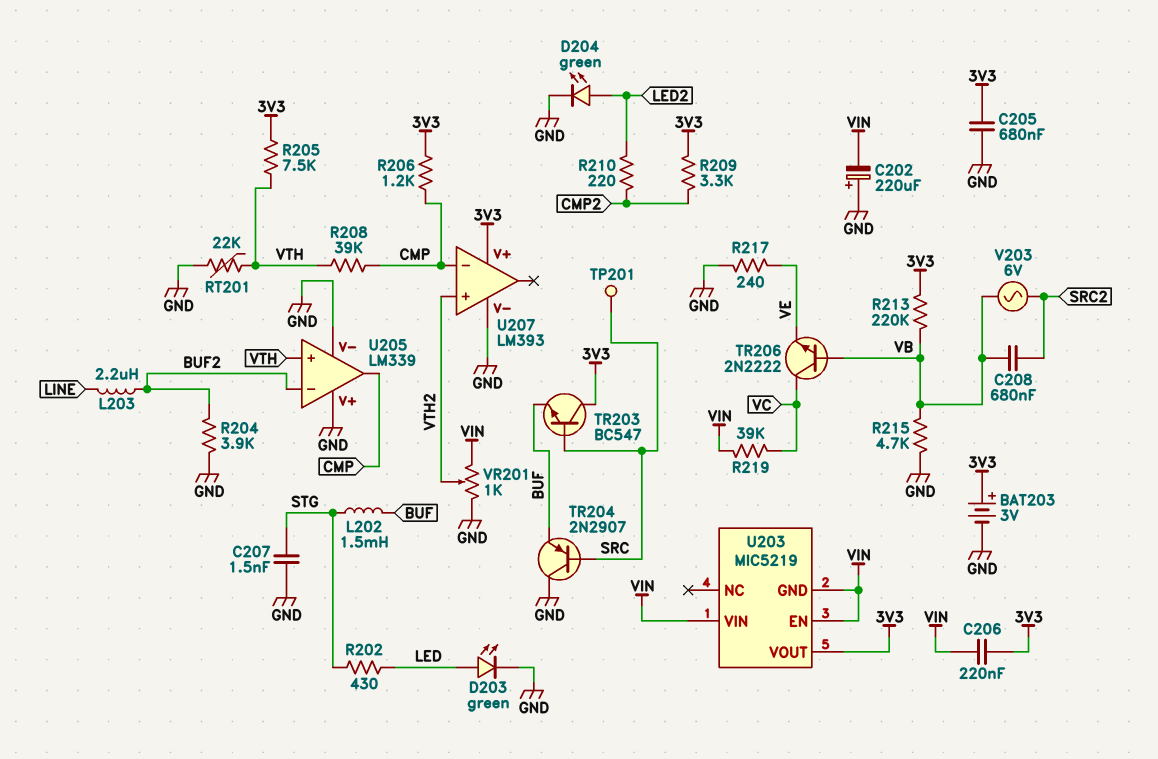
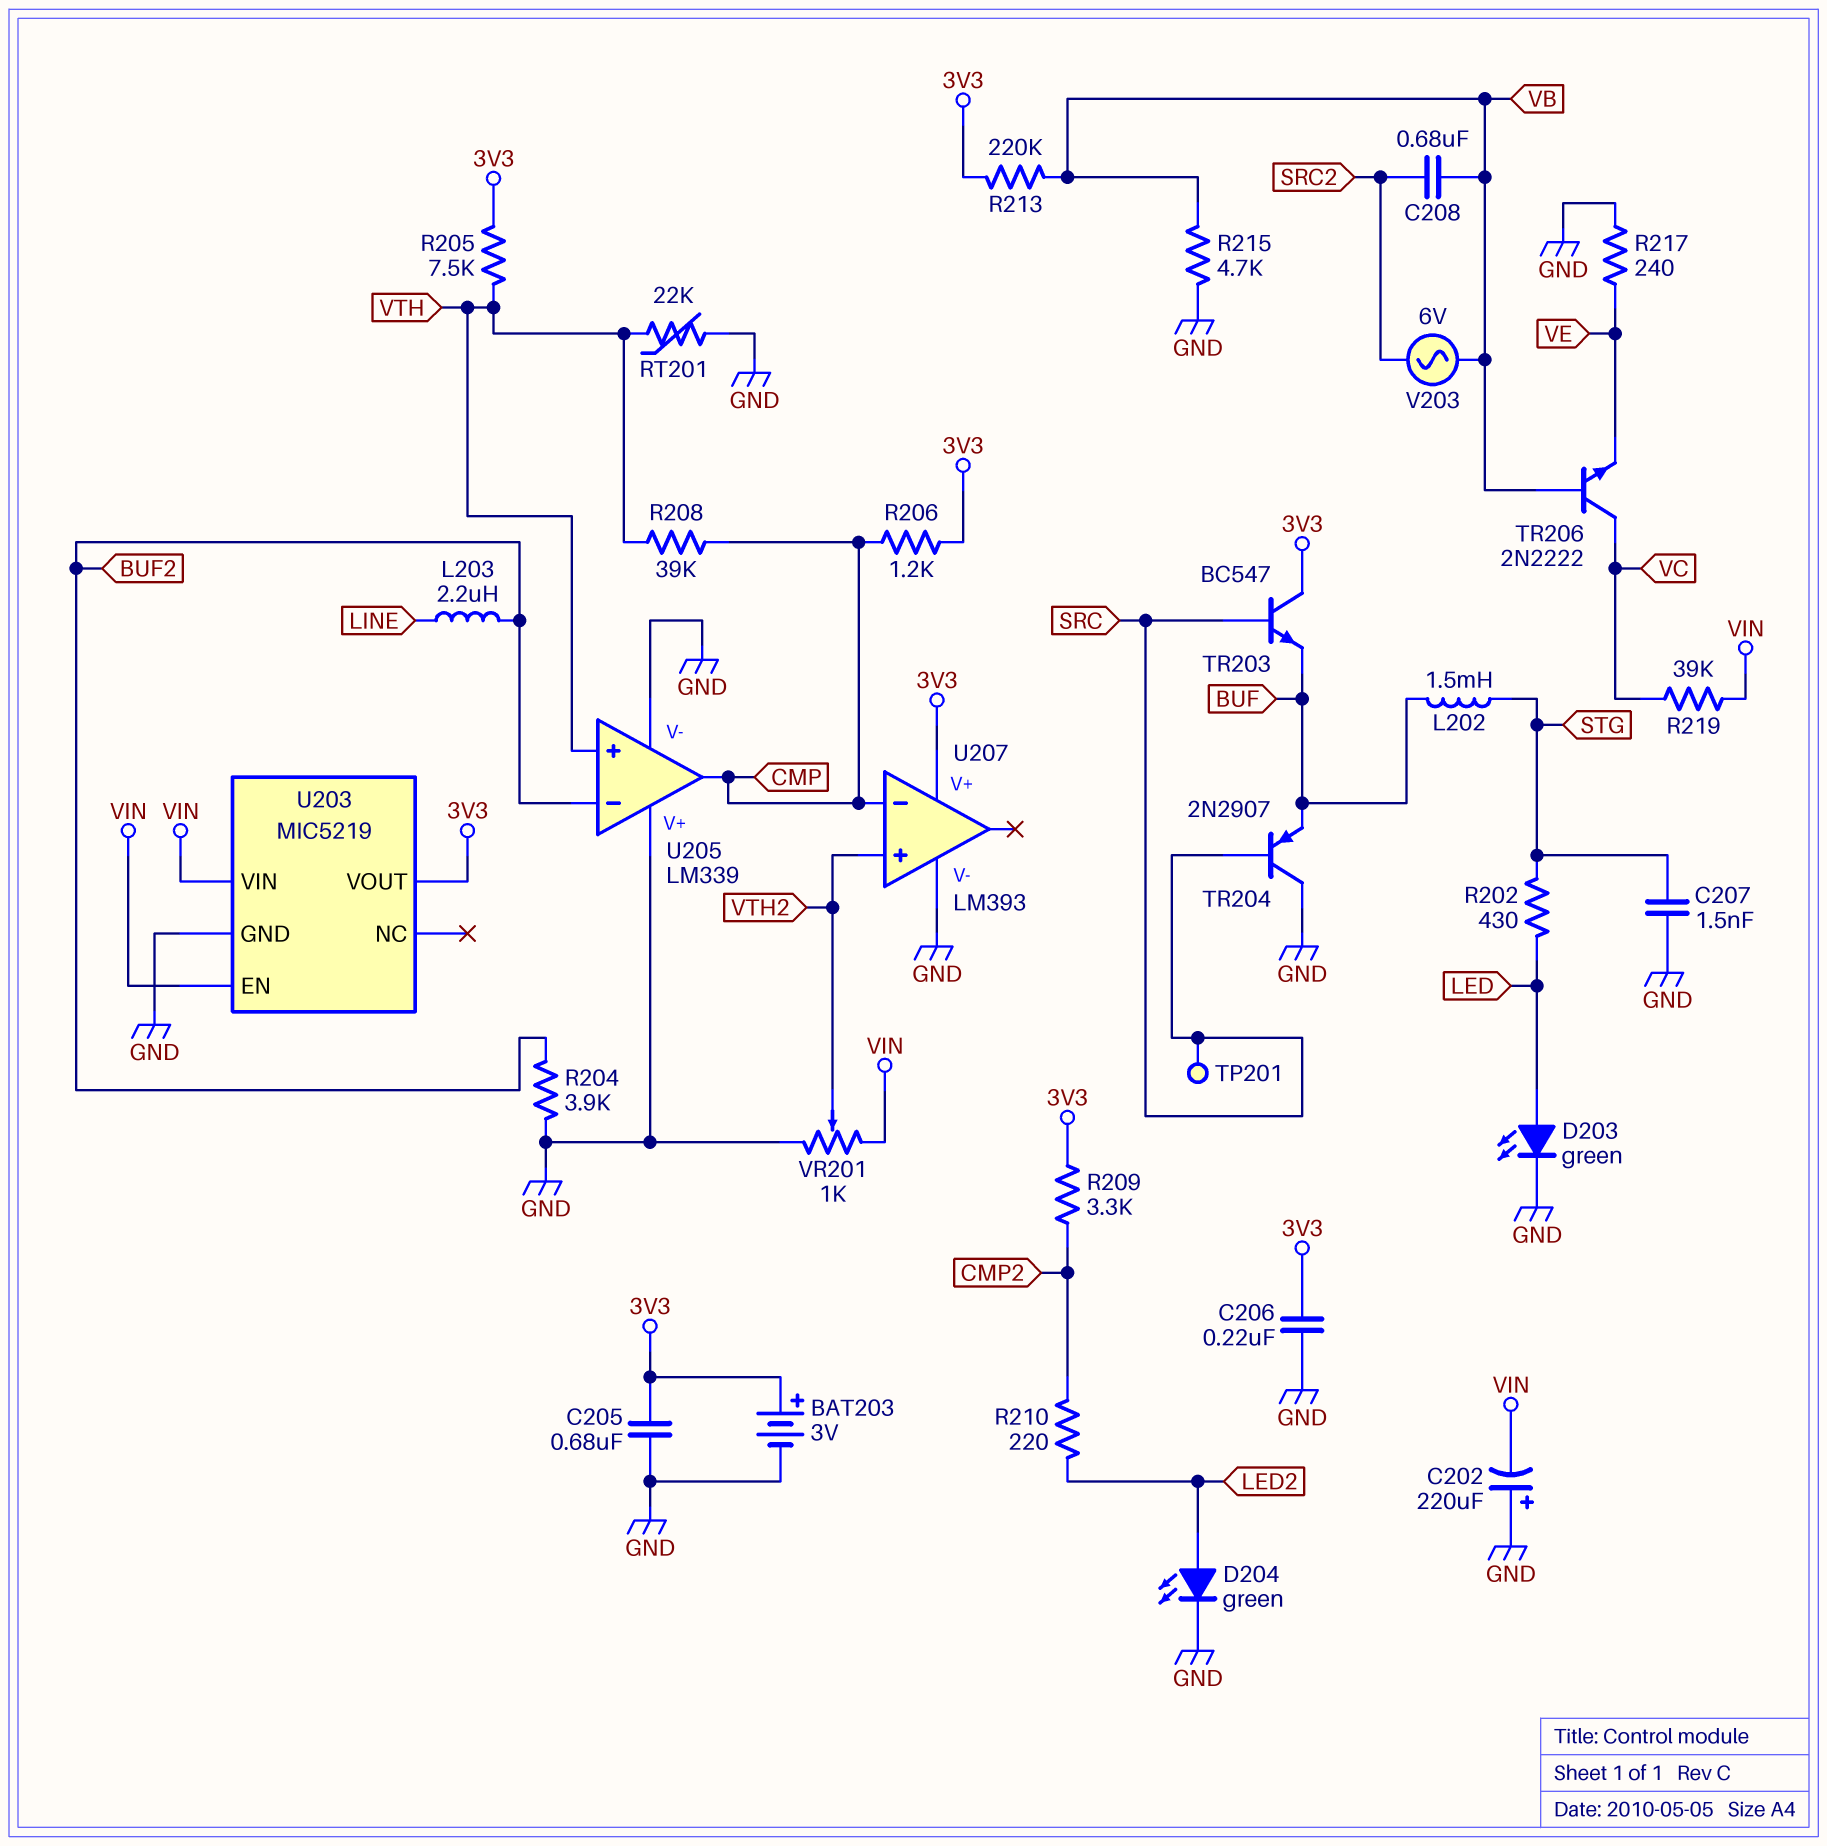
C206: 220nF (3V3, VIN) -> 220nF (3V3, GND)
U203 pin GND: VIN -> GND

